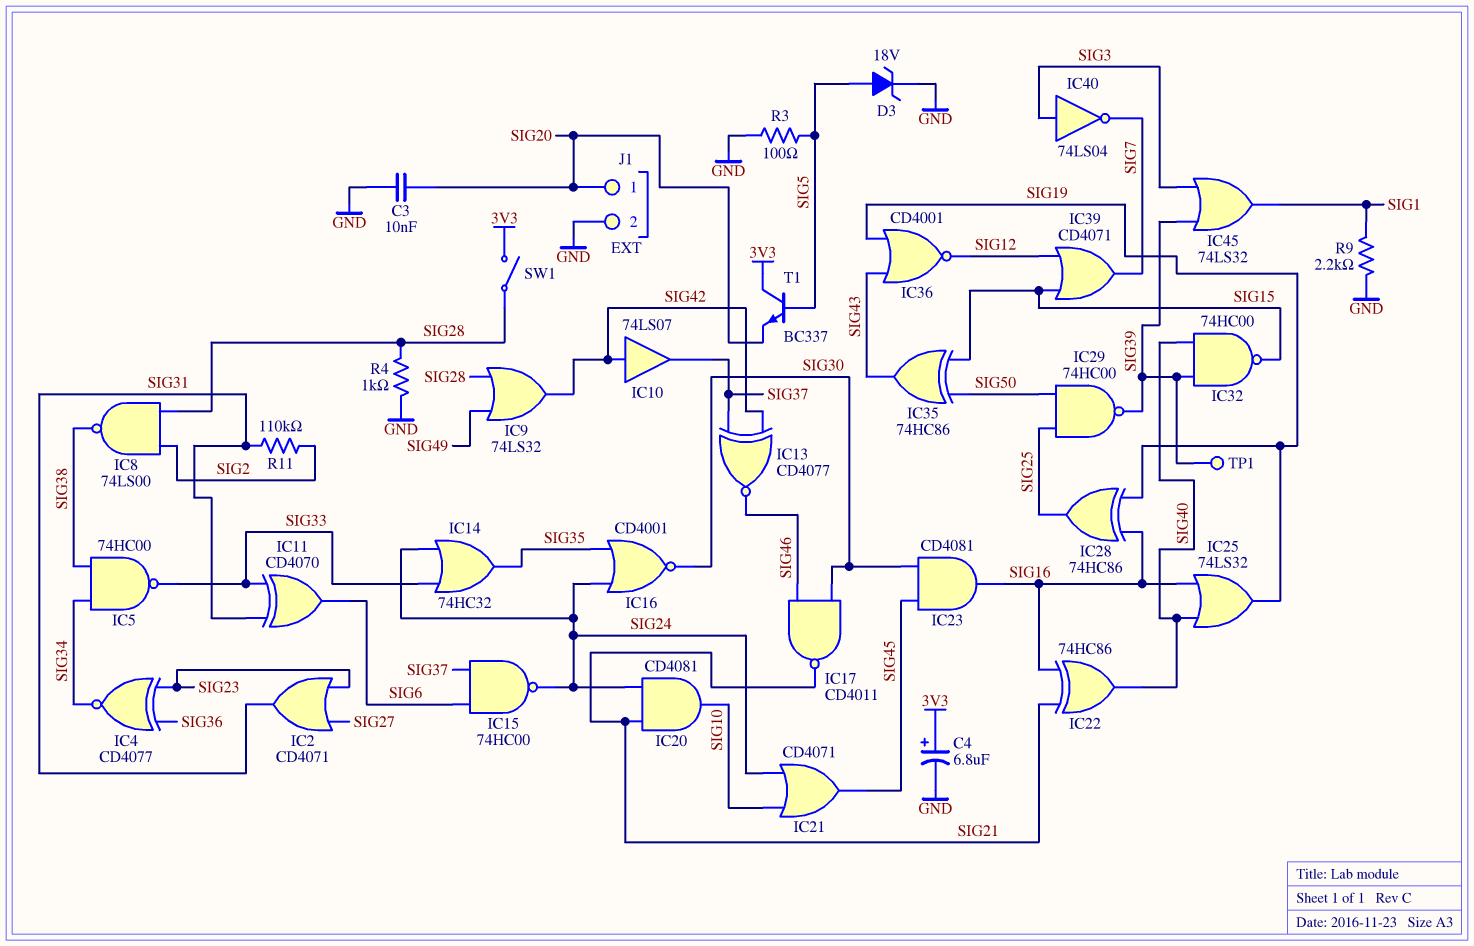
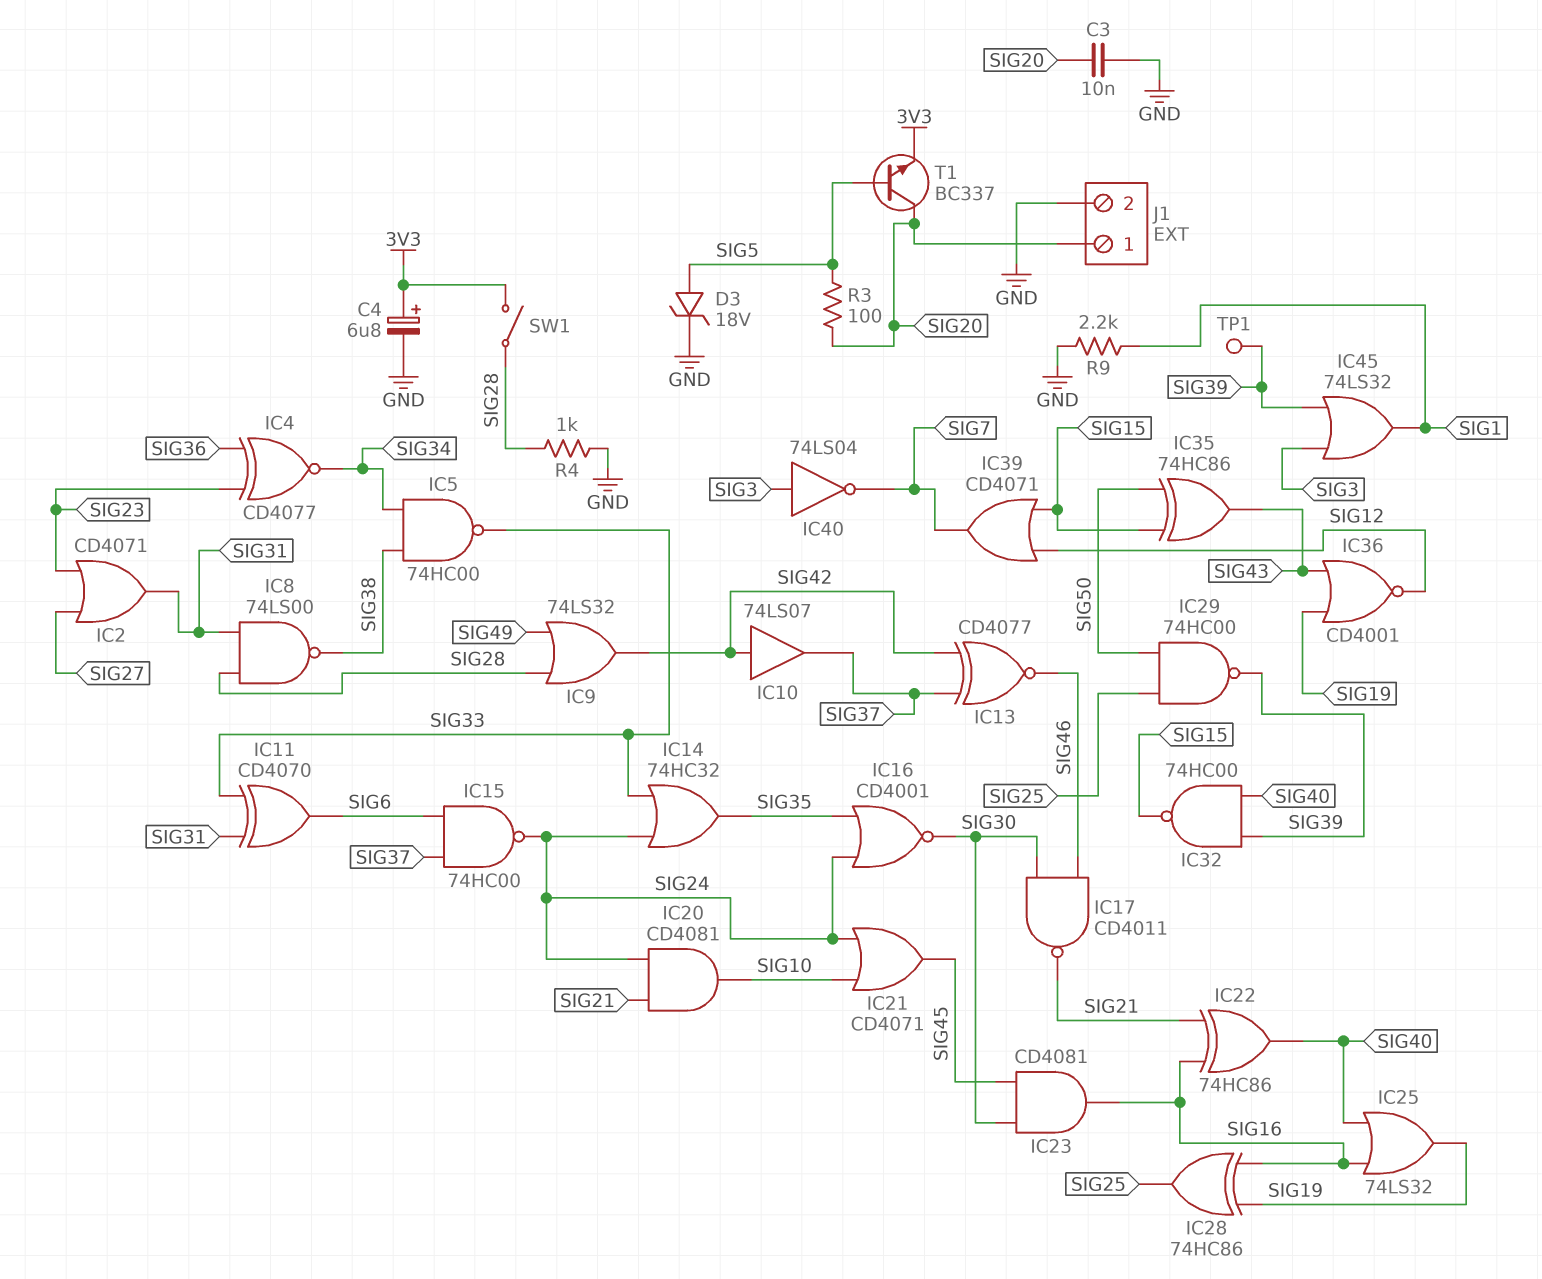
IC8: NAND 74LS00 (in SIG2, in SIG28, out SIG38) -> NAND 74LS00 (in SIG28, in SIG31, out SIG38)
R3: 100 (GND, SIG5) -> 100 (SIG5, SIG20)
R11: 110k (SIG2, SIG31) -> none
T1: NPN BC337 (B SIG5, C 3V3, E SIG20) -> NPN BC337 (B SIG5, C SIG20, E 3V3)

